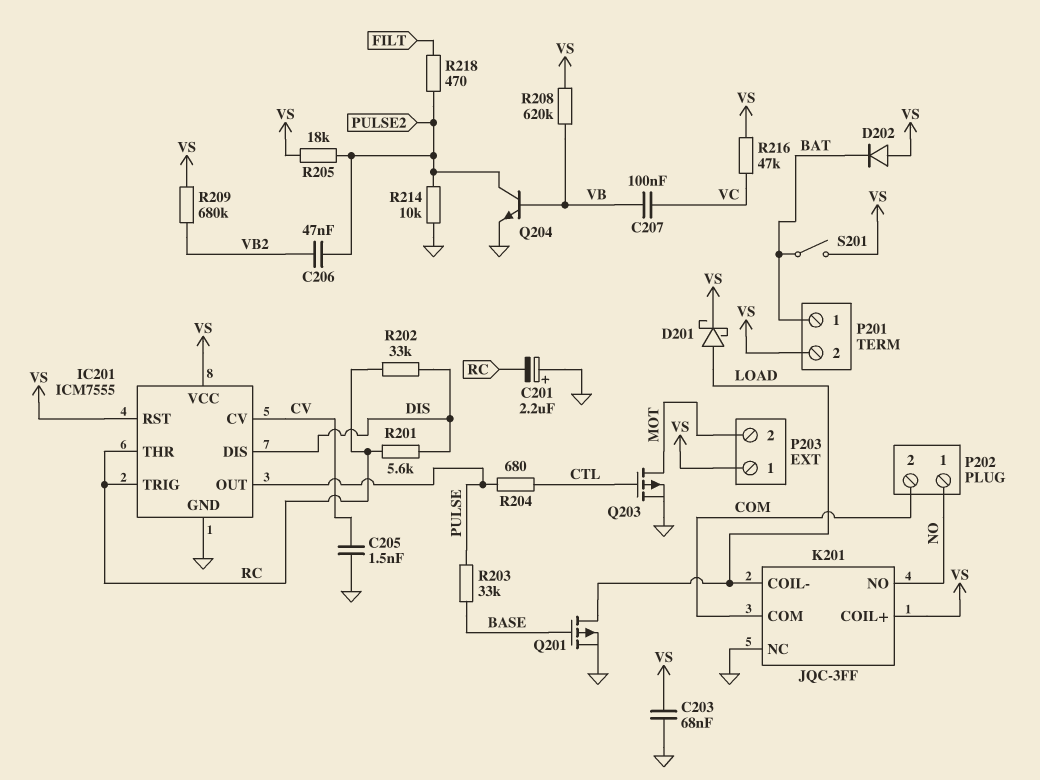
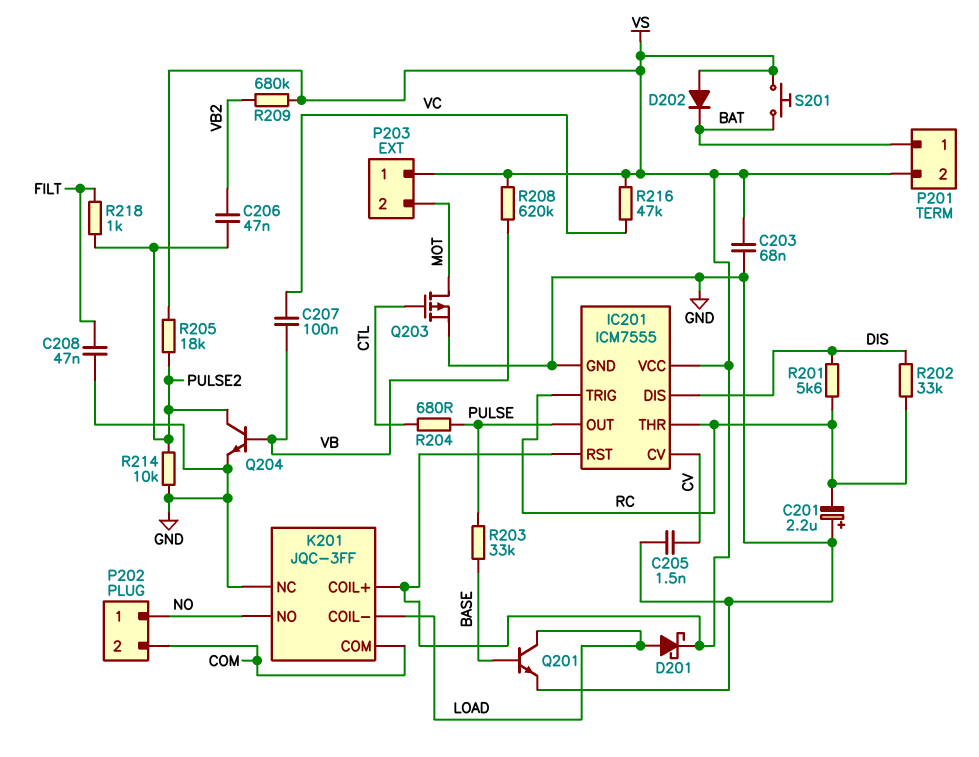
C208: none -> 47nF (FILT, GND)
Q201: PMOS (G BASE, D LOAD, S GND) -> NPN (B BASE, C LOAD, E GND)
R218: 470 (FILT, PULSE2) -> 1k (FILT, PULSE2)
S201: switch (BAT, VS) -> button (BAT, VS)

